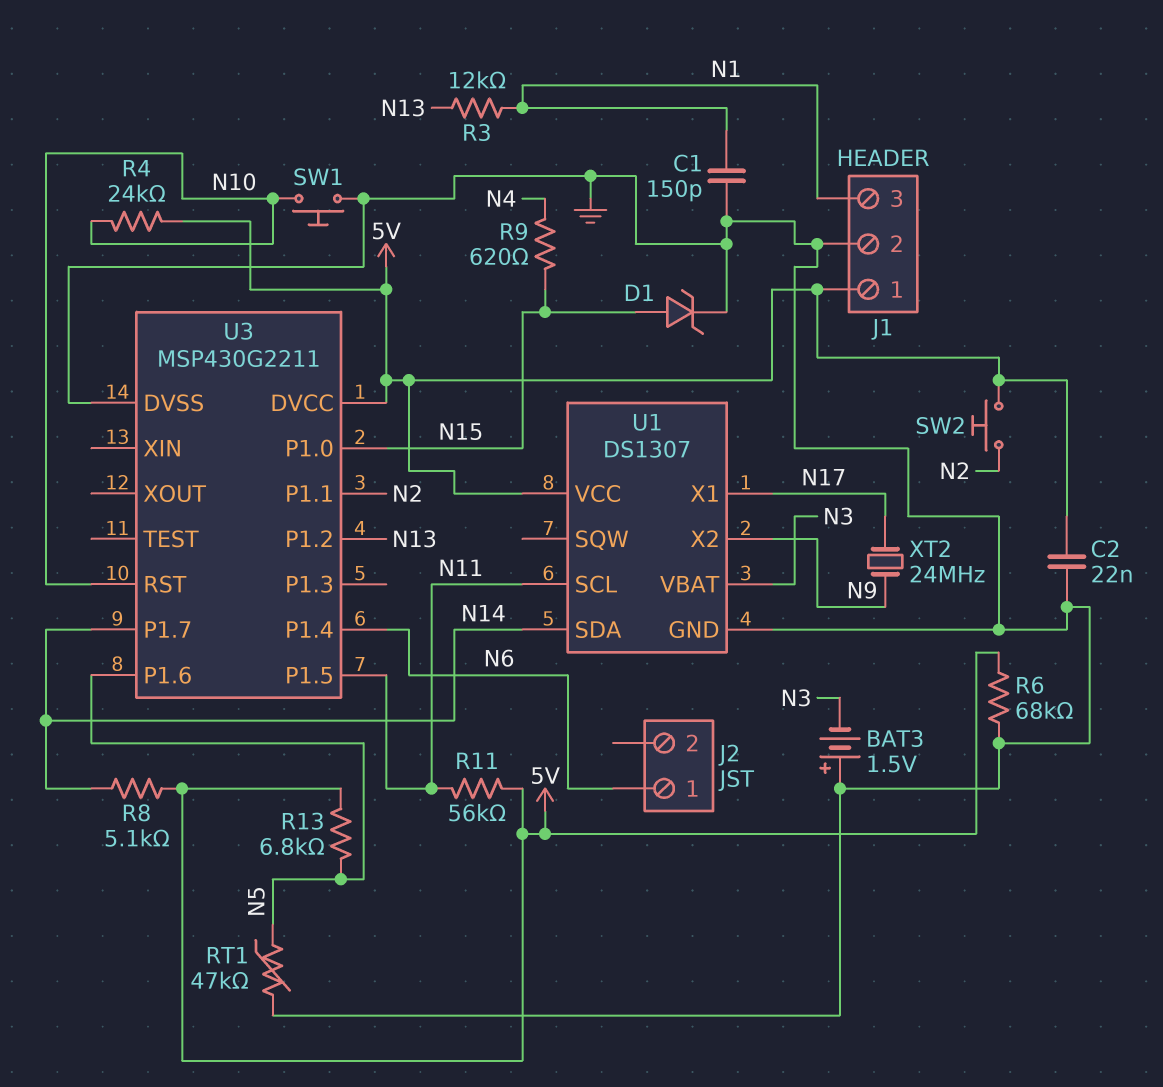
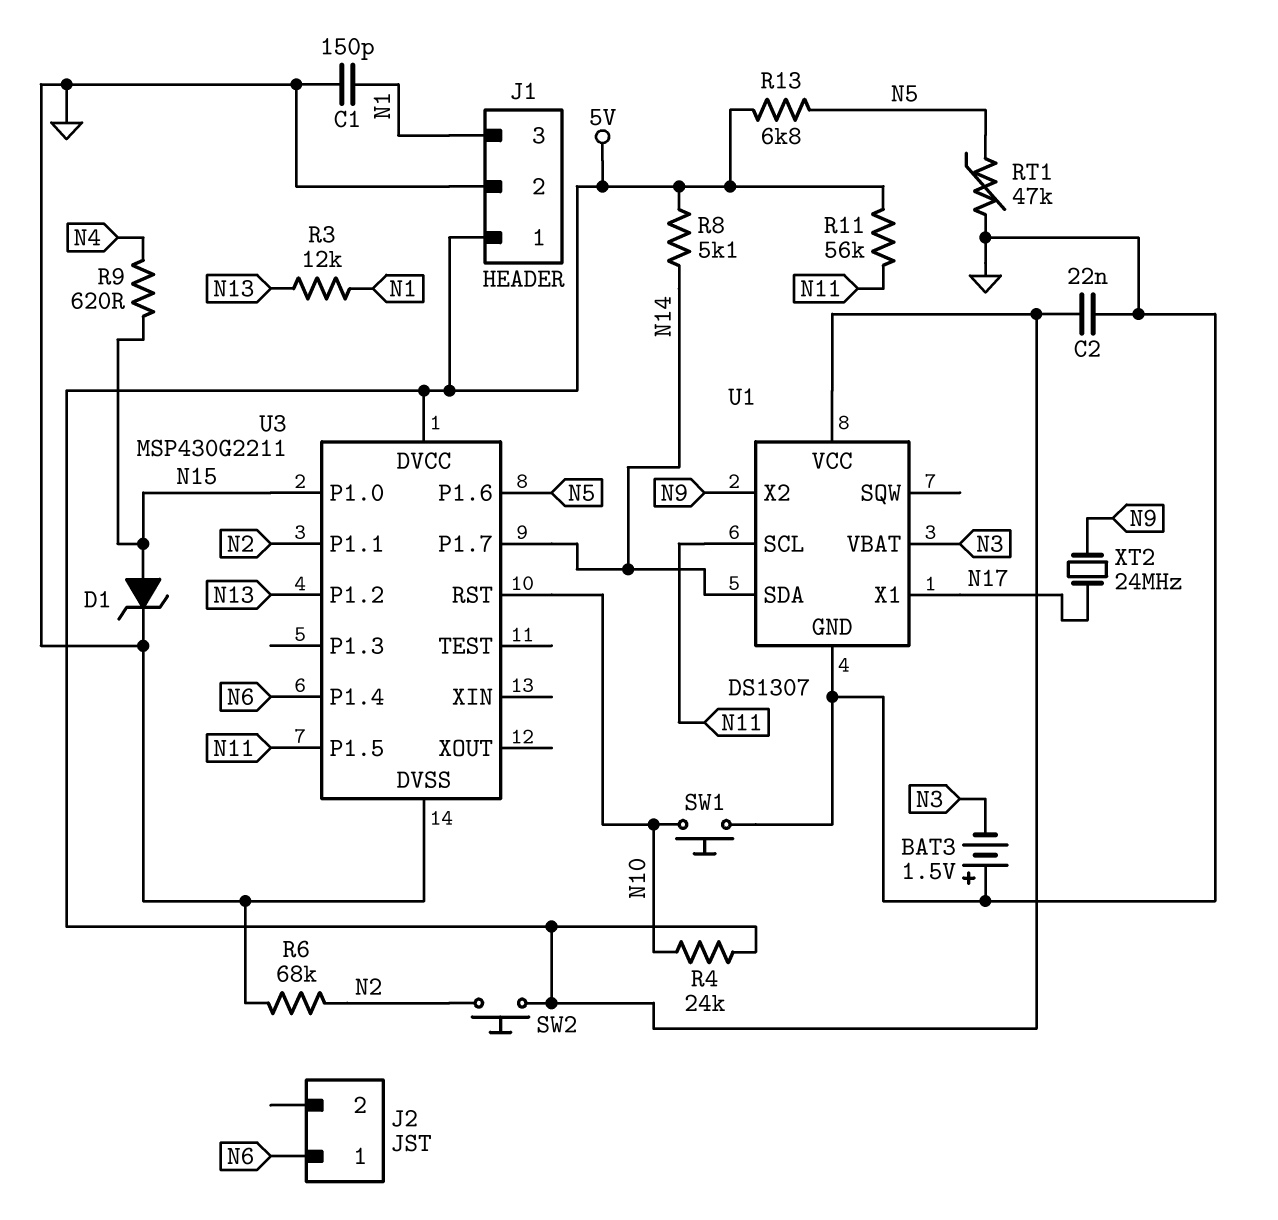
R6: 68k (5V, GND) -> 68k (GND, N2)

